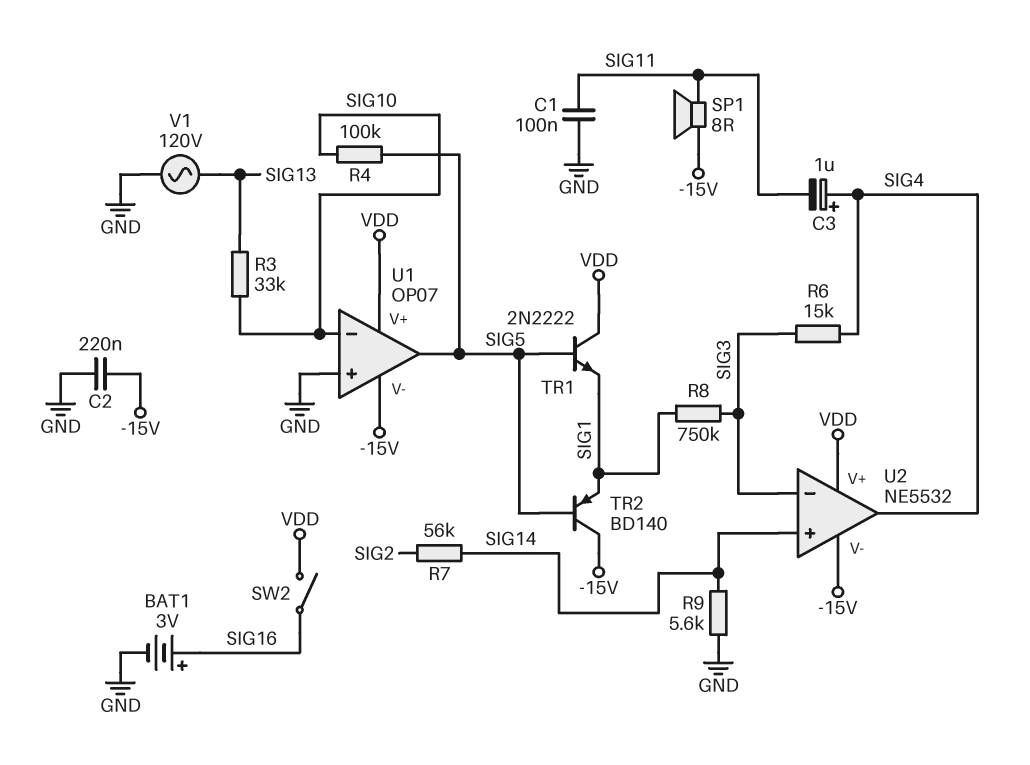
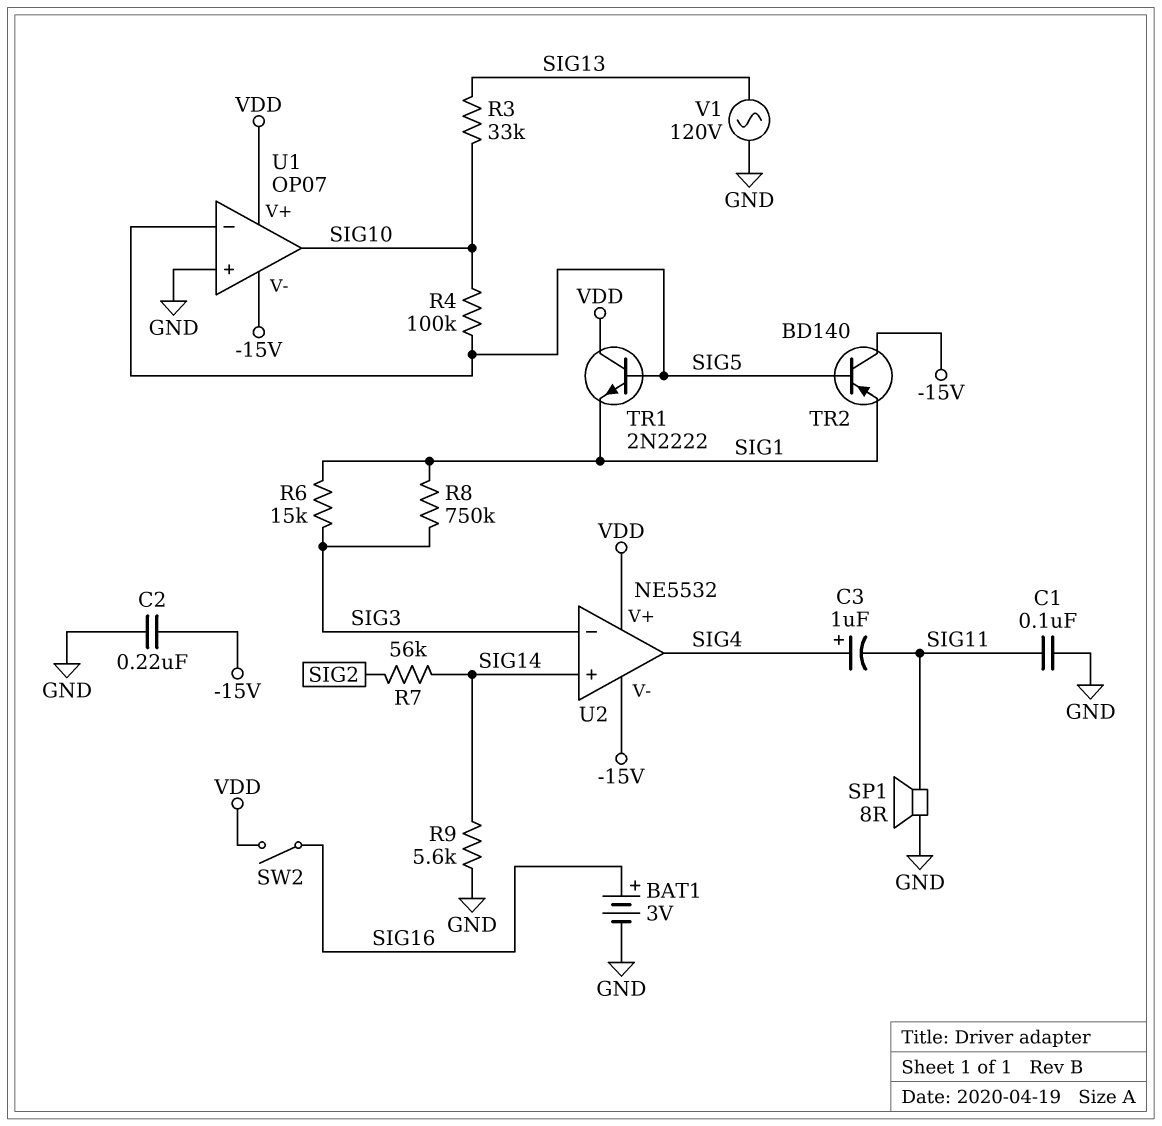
R6: 15k (SIG3, SIG4) -> 15k (SIG1, SIG3)
SP1: speaker 8R (-15V, SIG11) -> speaker 8R (GND, SIG11)
U1 pin in-: SIG10 -> SIG5
U1 pin out: SIG5 -> SIG10

